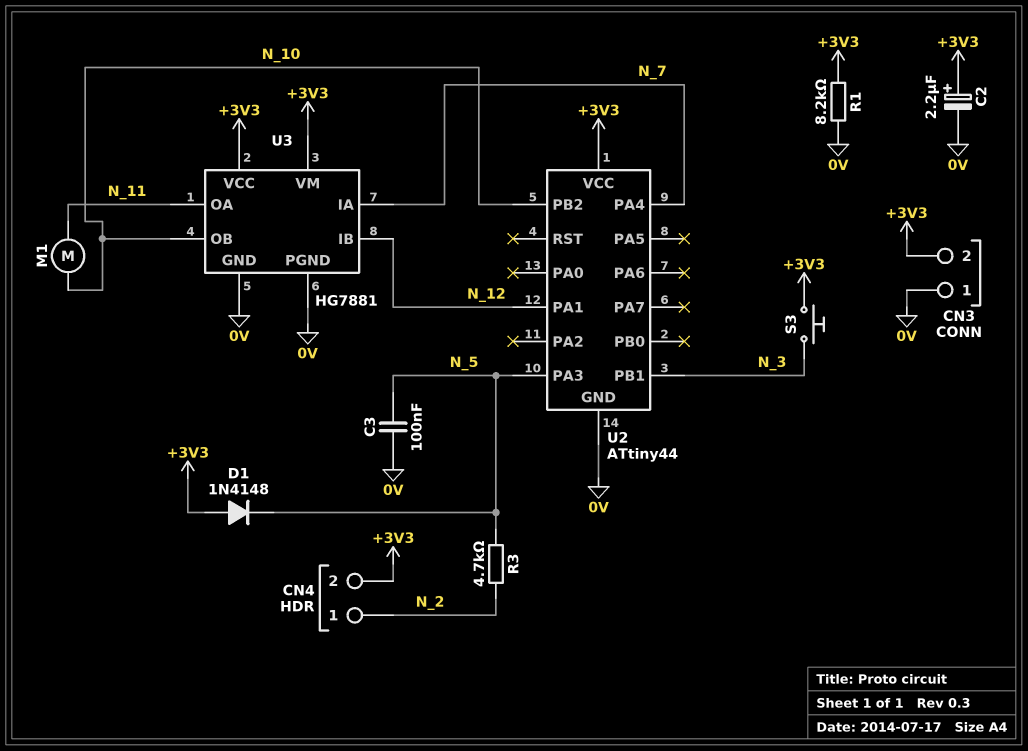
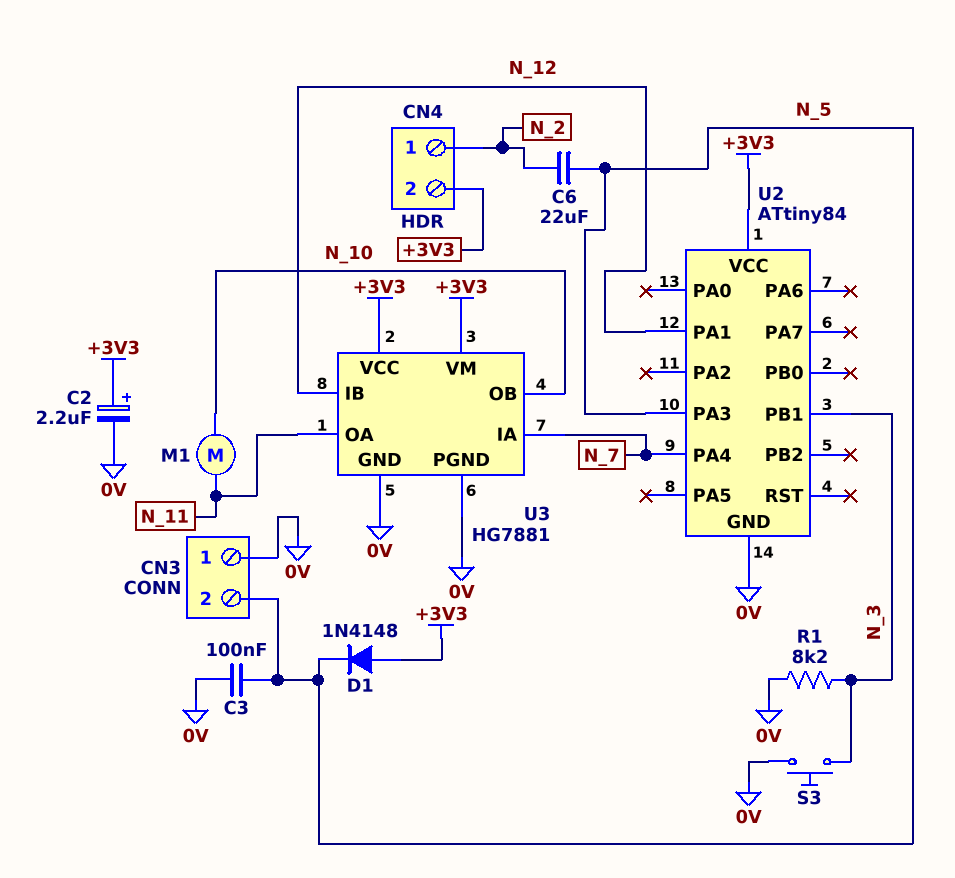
C6: none -> 22uF (N_2, N_5)
CN3 pin 2: +3V3 -> N_5
R1: 8.2k (+3V3, 0V) -> 8.2k (0V, N_3)
R3: 4.7k (N_2, N_5) -> none
S3: button (+3V3, N_3) -> button (0V, N_3)
U2: ATtiny44 -> ATtiny84
U2 pin PB2: N_10 -> none

